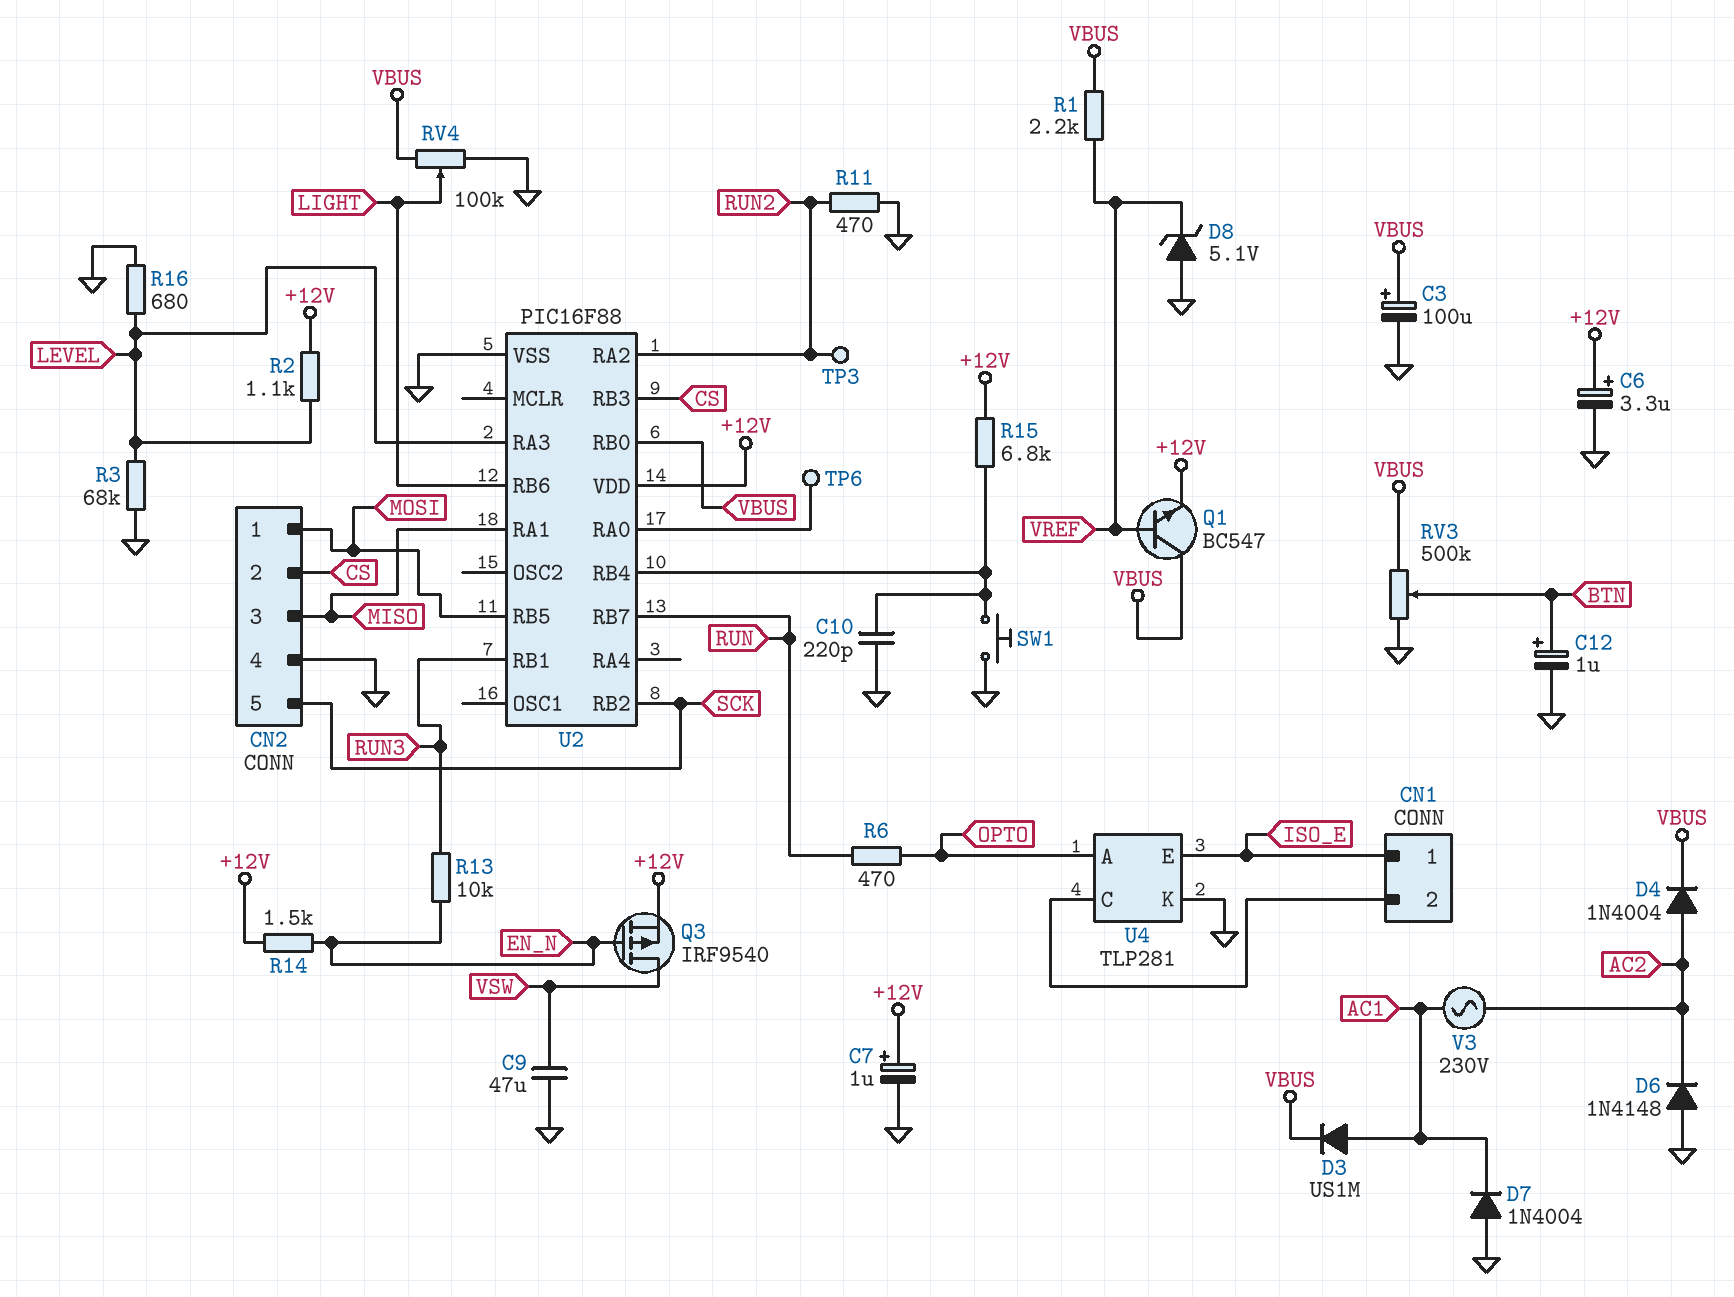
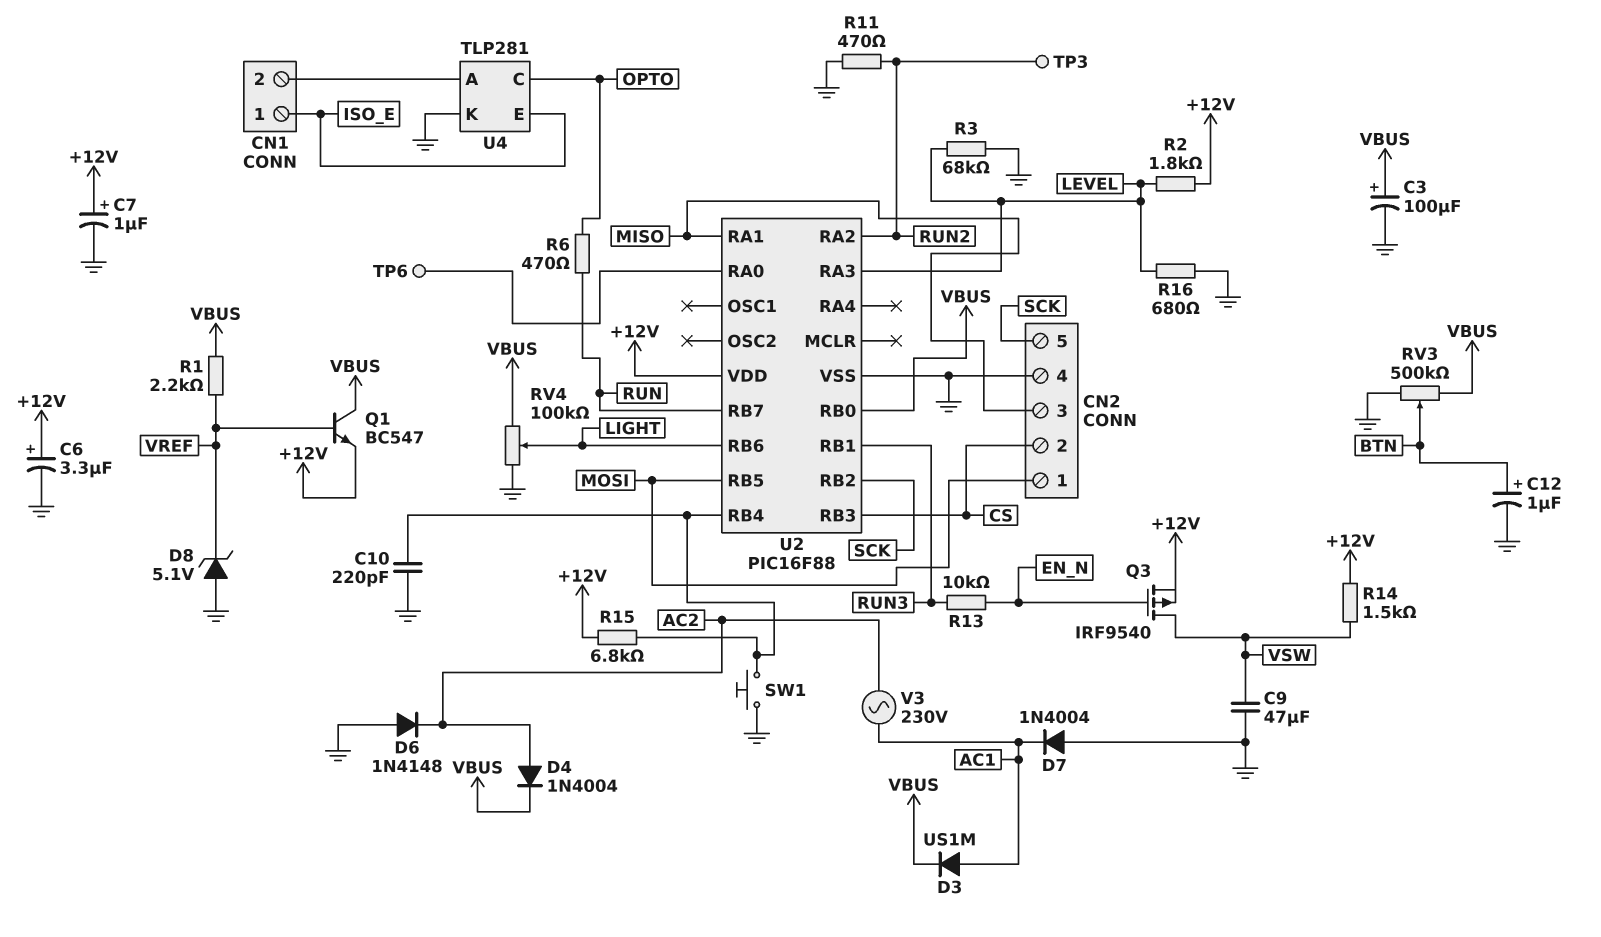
R2: 1.1k (+12V, LEVEL) -> 1.8k (+12V, LEVEL)
R14: 1.5k (+12V, EN_N) -> 1.5k (+12V, VSW)
U4 pin A: OPTO -> CN1/2
U4 pin C: CN1/2 -> OPTO

